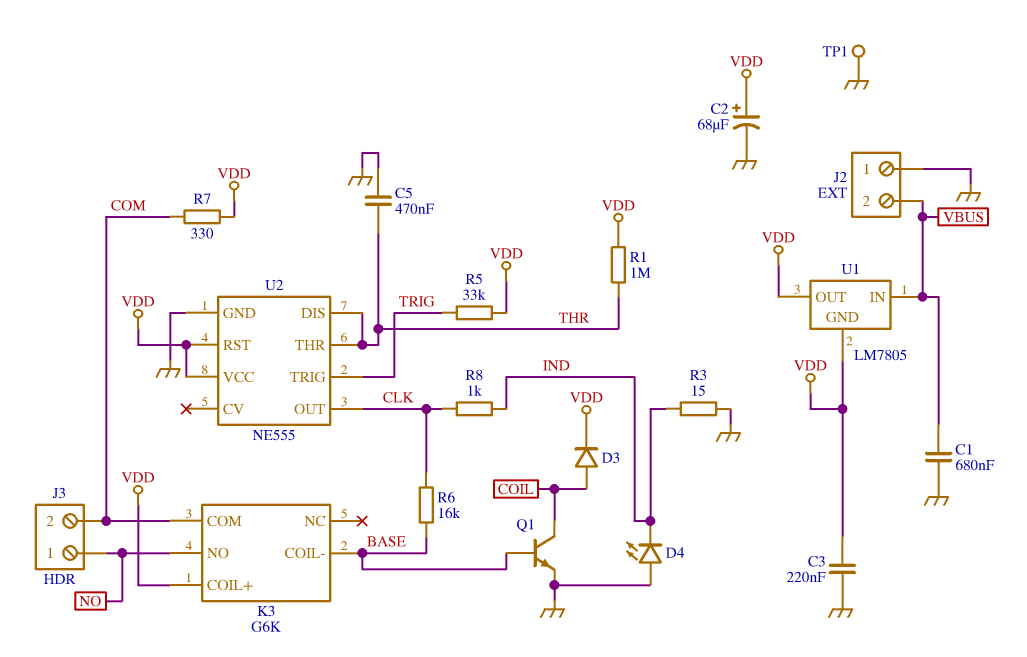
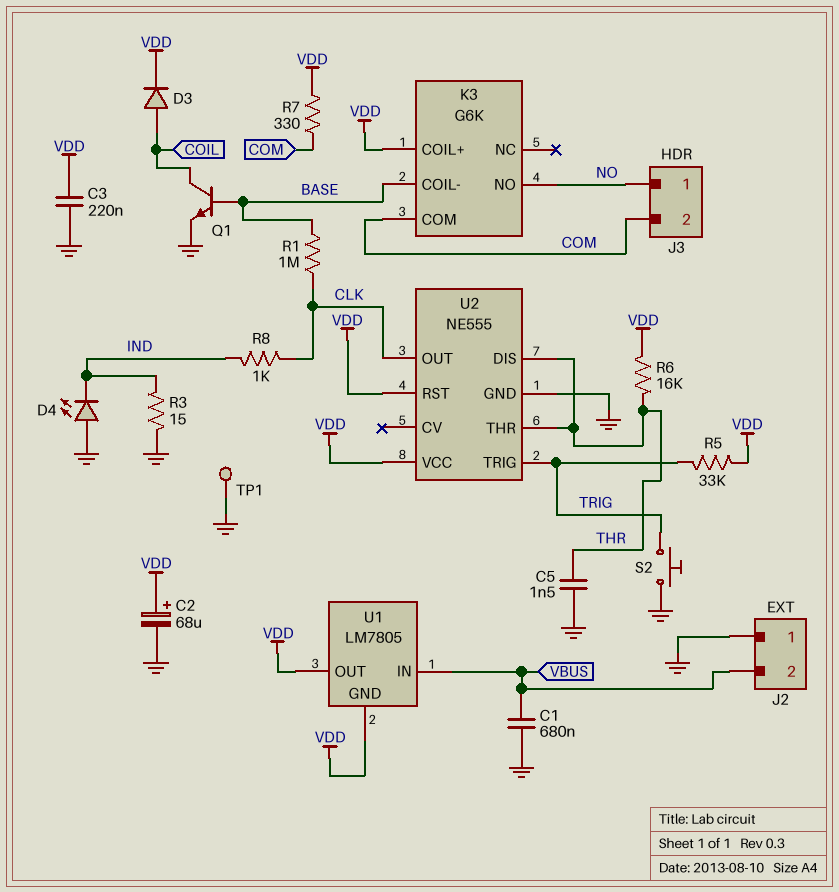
C5: 470nF (GND, THR) -> 1.5nF (GND, THR)
R1: 1M (THR, VDD) -> 1M (BASE, CLK)
R6: 16k (BASE, CLK) -> 16k (THR, VDD)
S2: none -> button (GND, TRIG)

